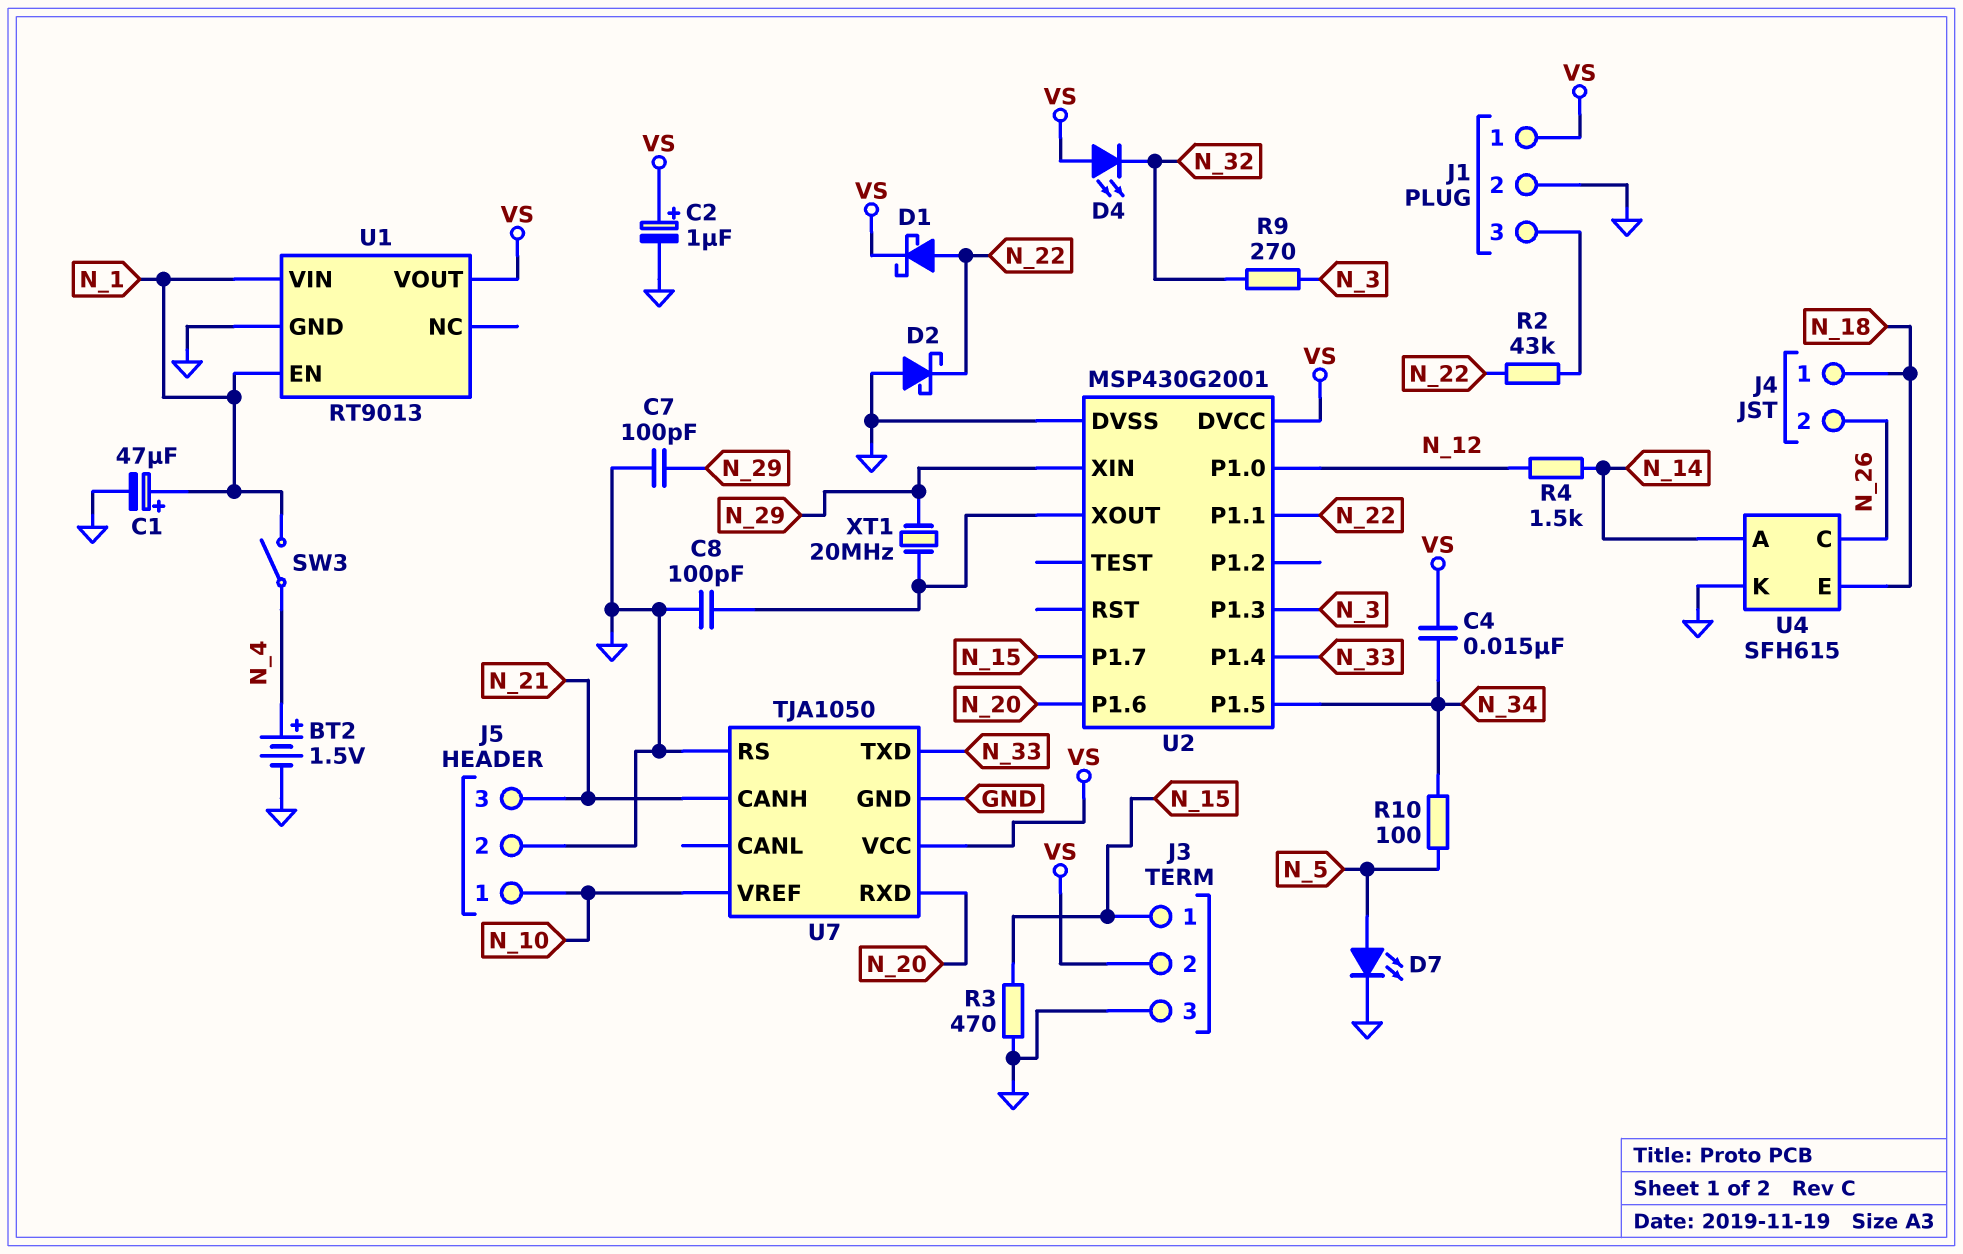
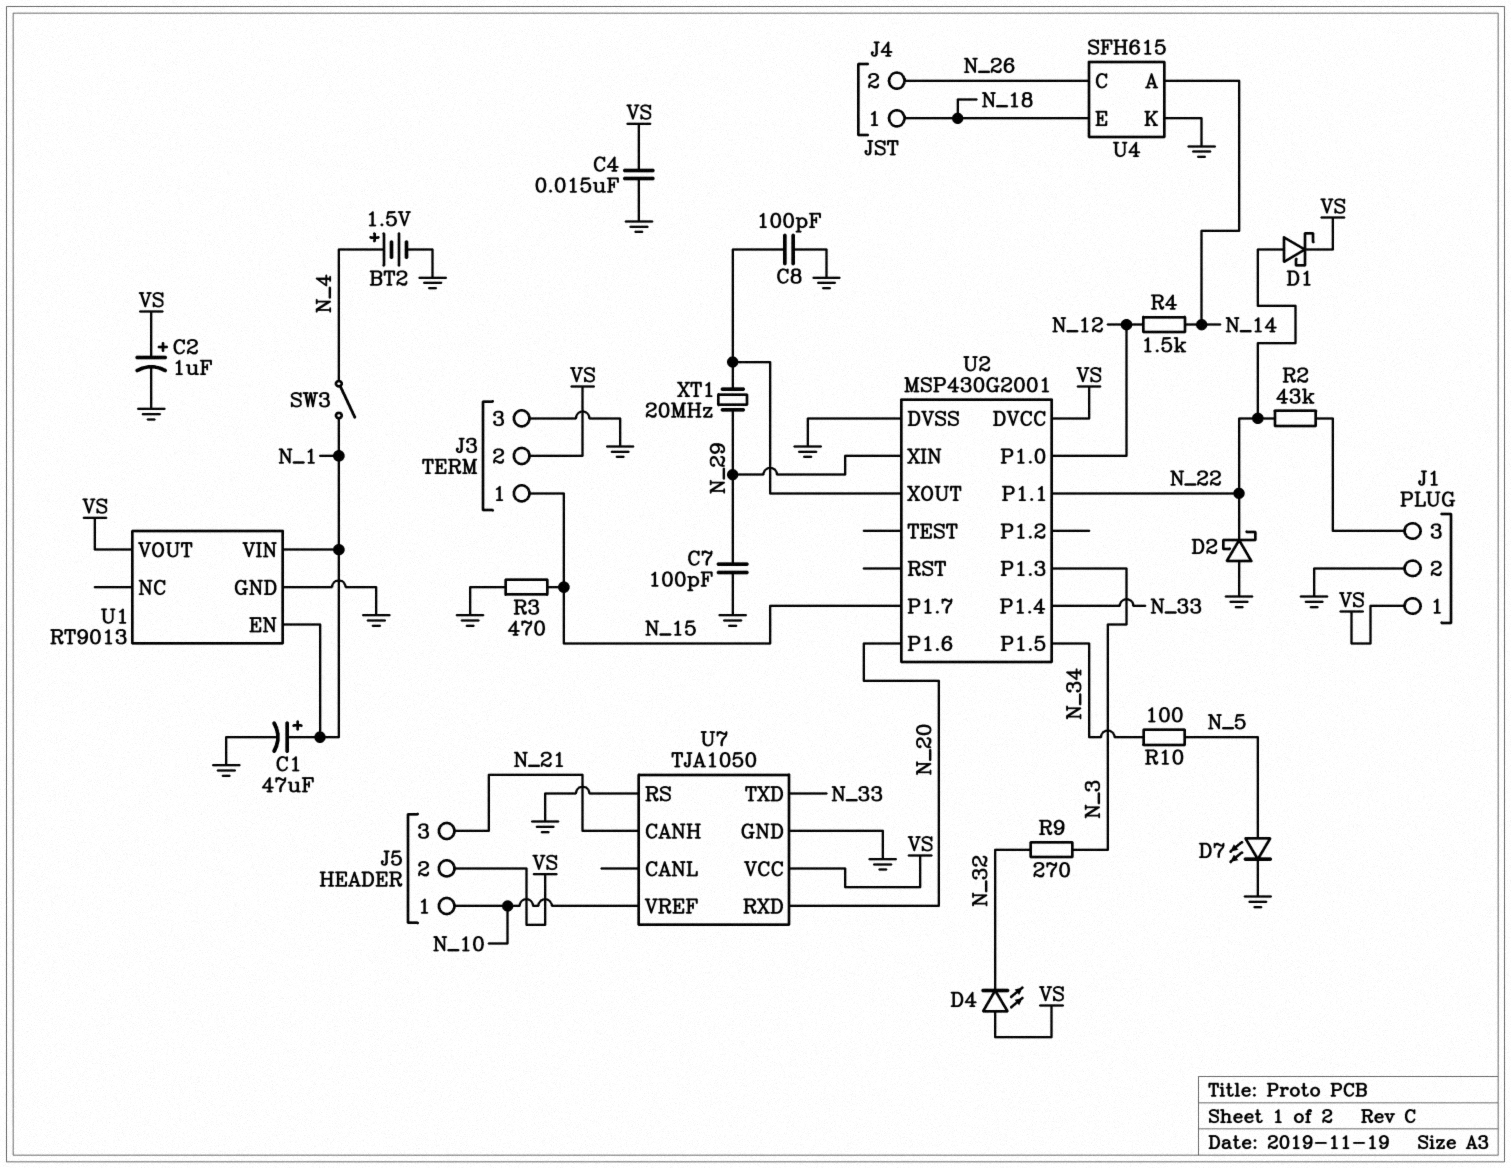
C4: 15nF (N_34, VS) -> 15nF (GND, VS)
J5 pin 2: GND -> VS

